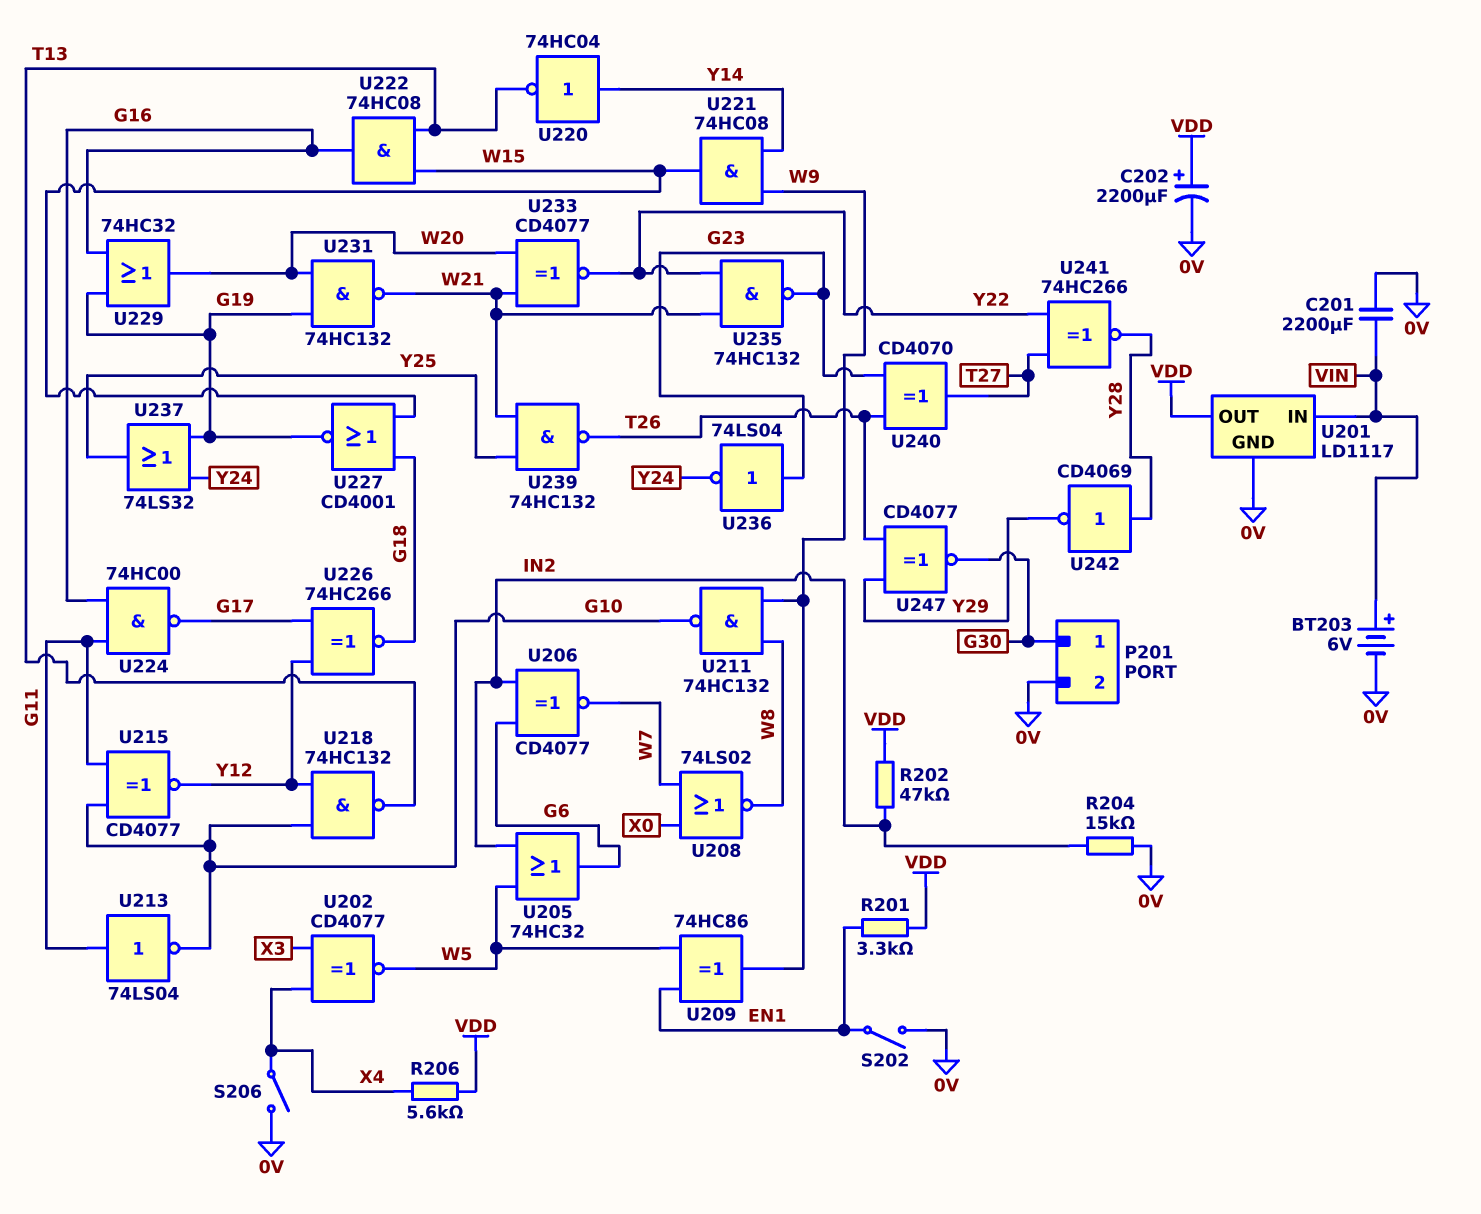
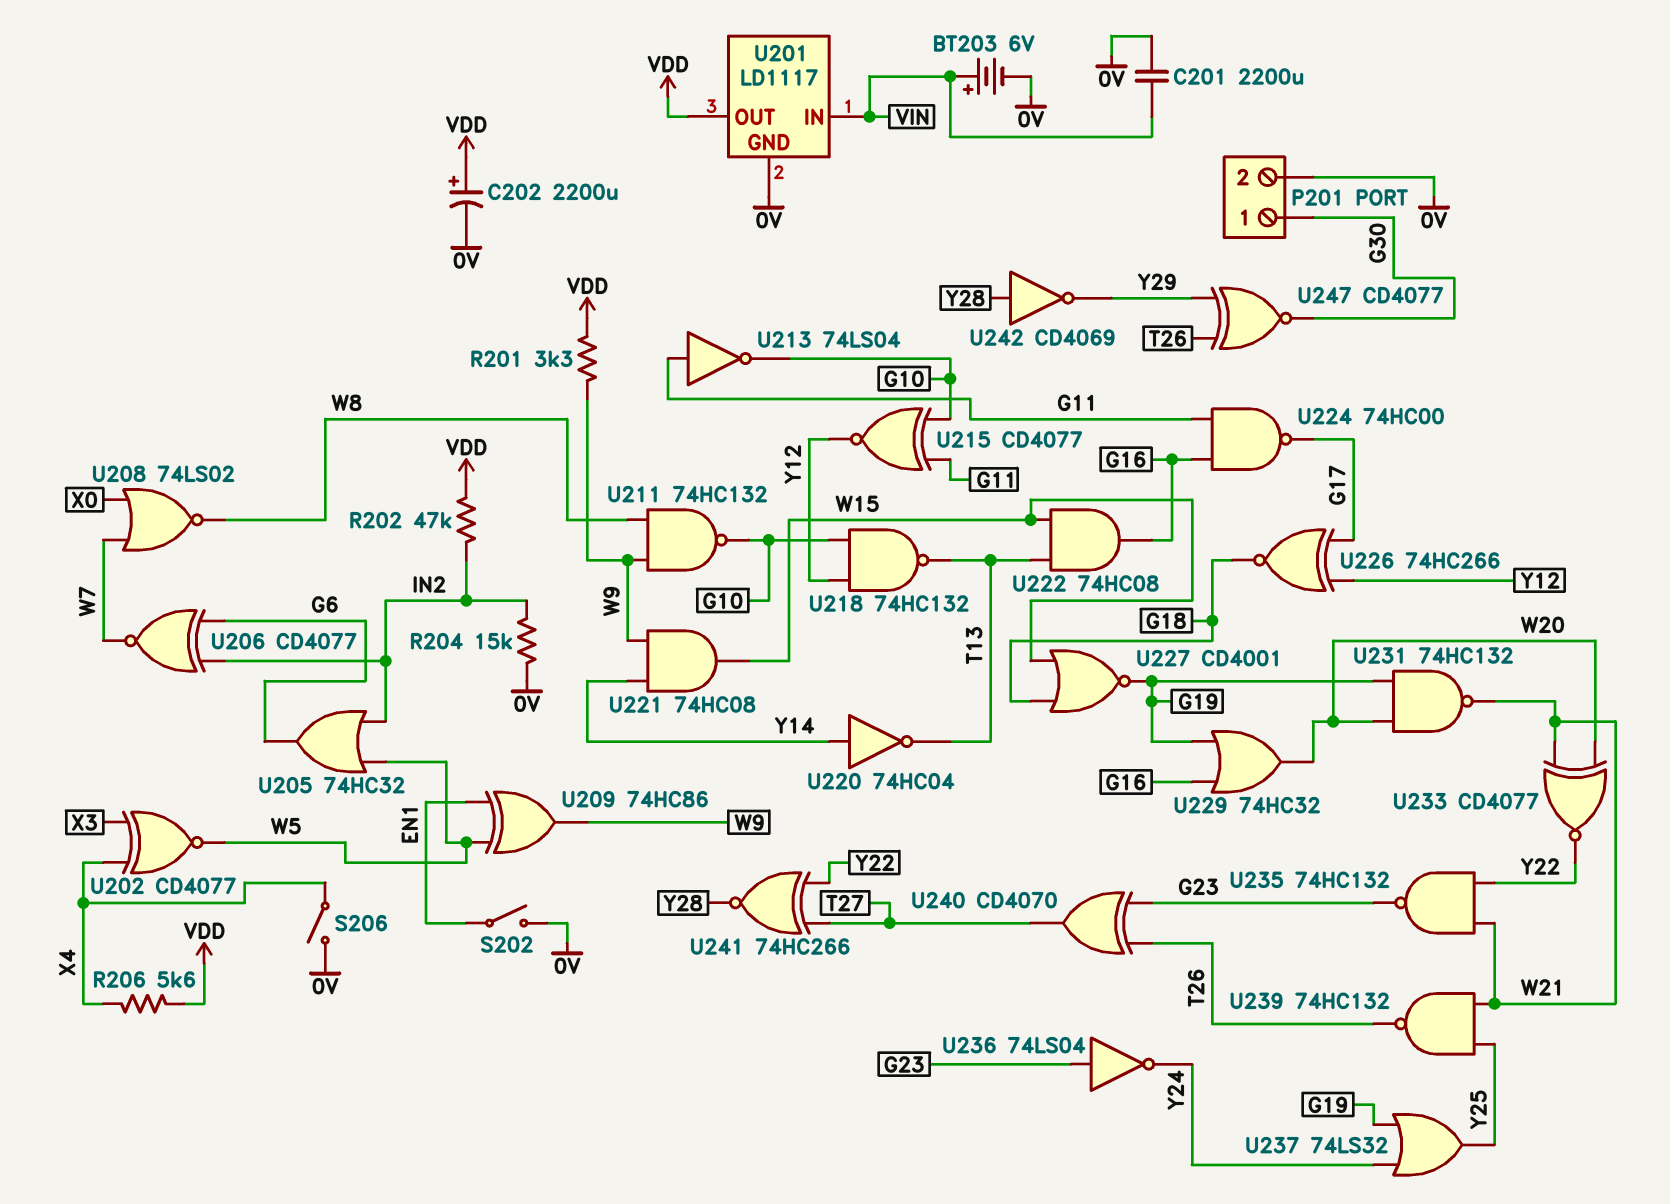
R201: 3.3k (EN1, VDD) -> 3.3k (VDD, W9)

